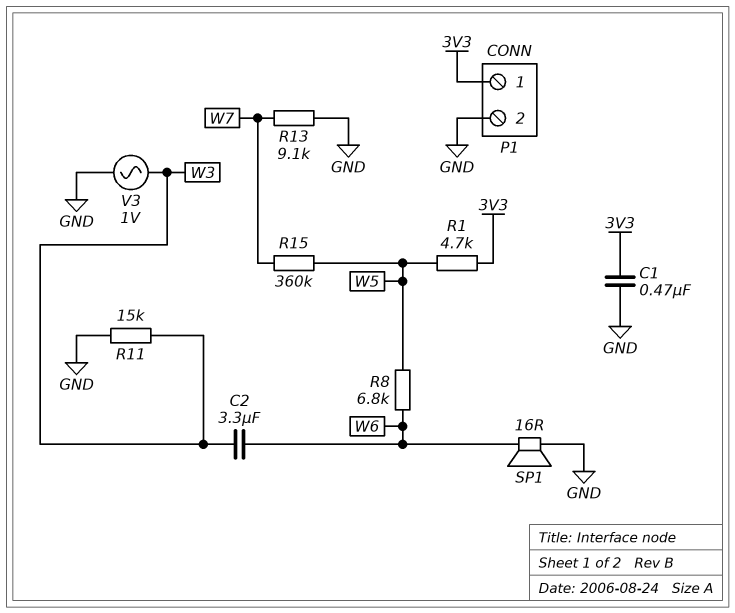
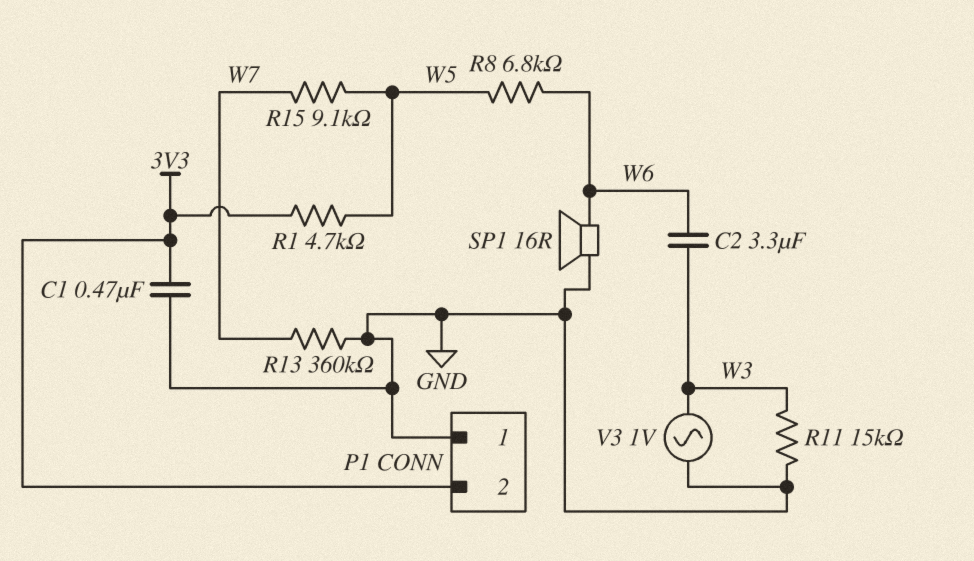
P1 pin 1: 3V3 -> GND
P1 pin 2: GND -> 3V3
R13: 9.1k (GND, W7) -> 360k (GND, W7)
R15: 360k (W5, W7) -> 9.1k (W5, W7)

